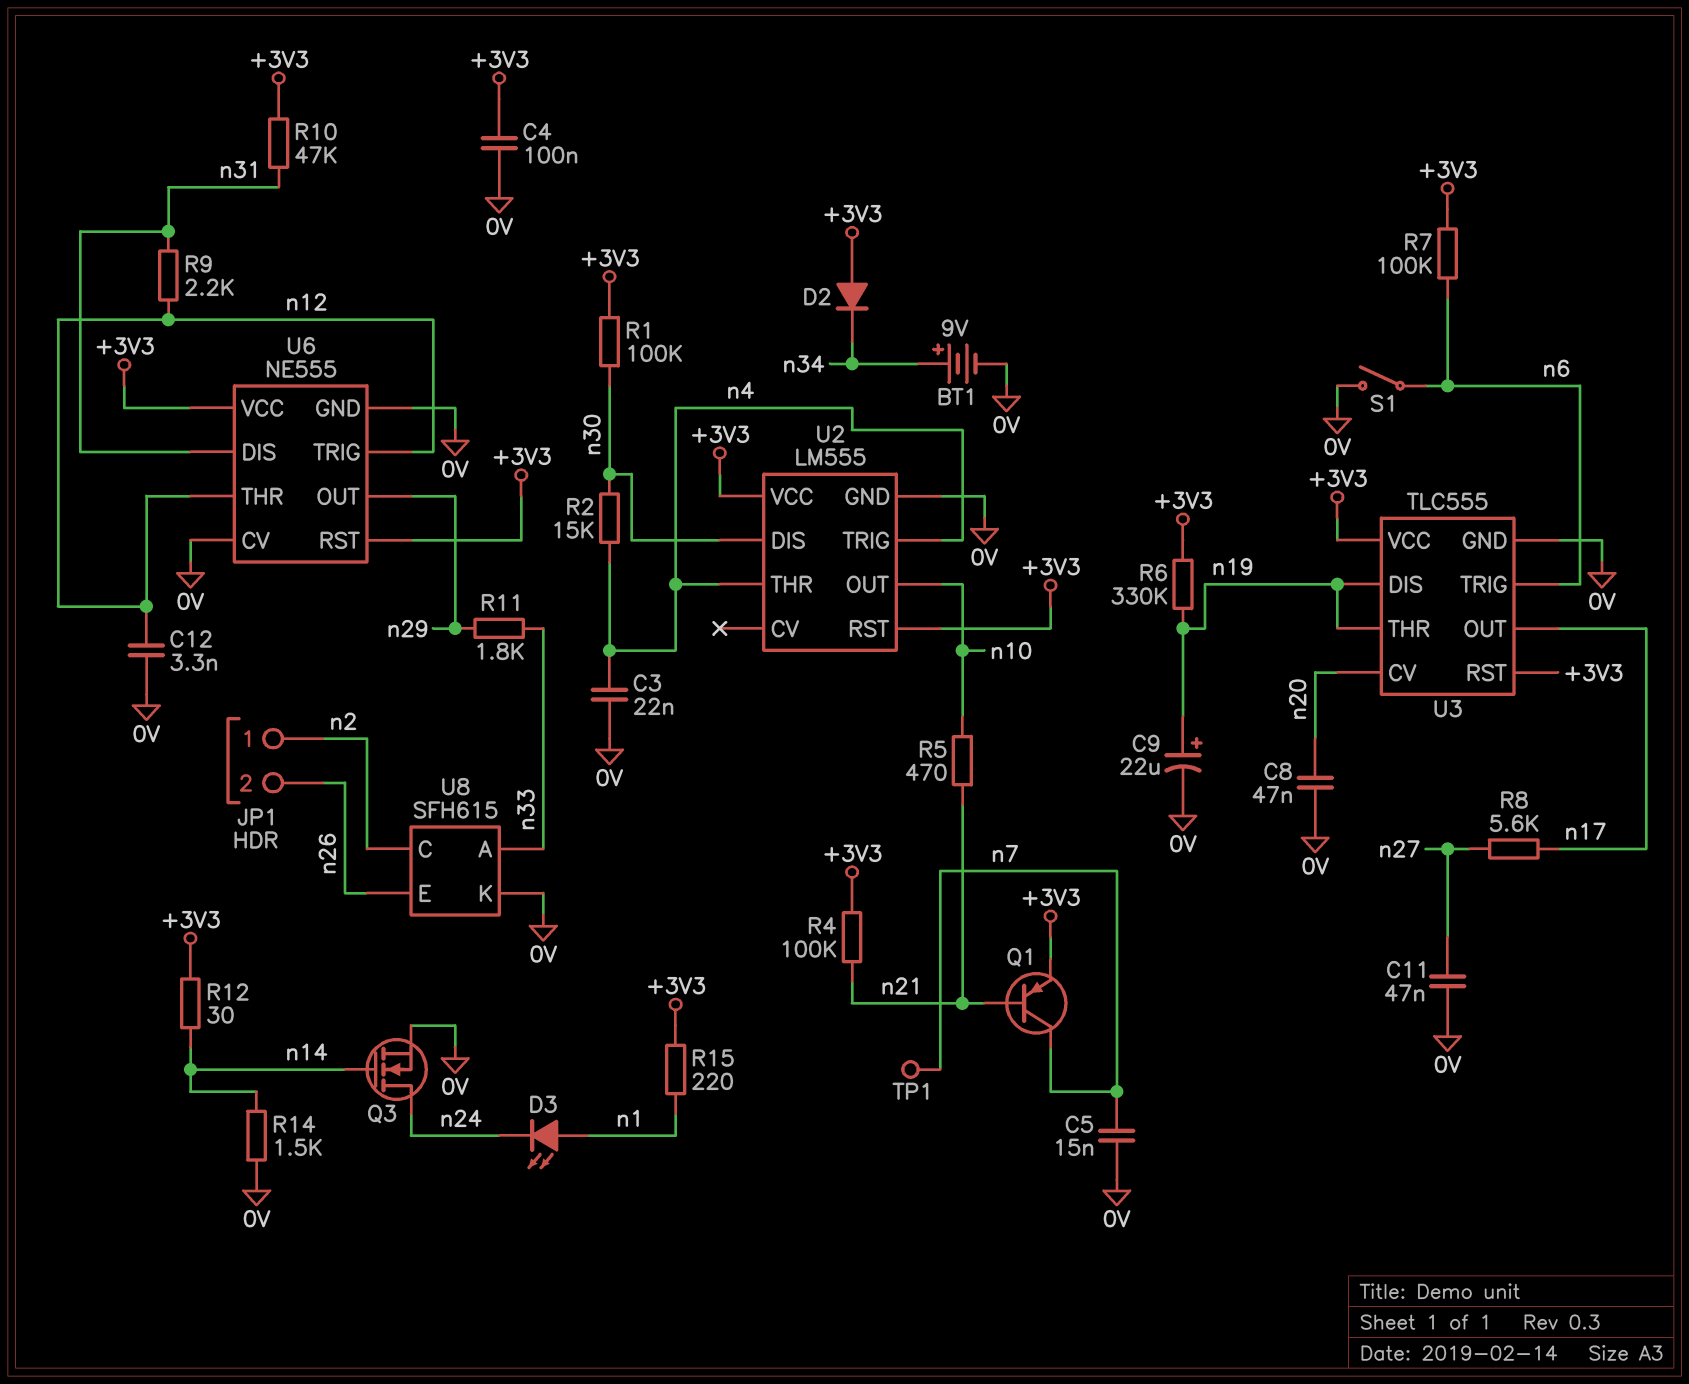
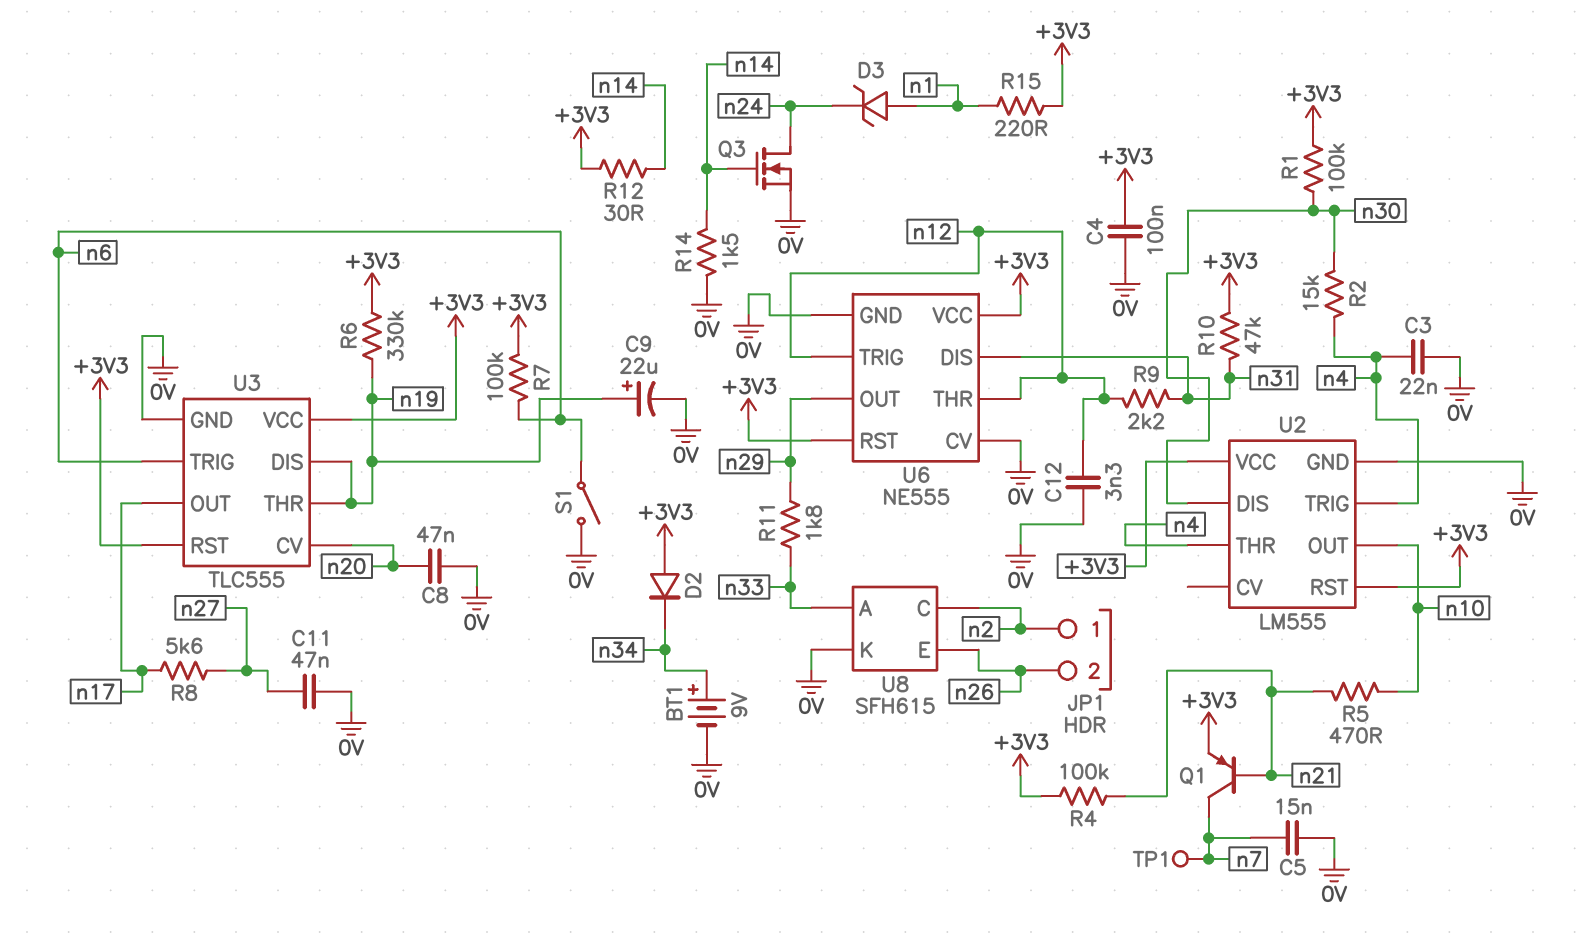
D3: LED (A n1, K n24) -> zener (A n1, K n24)

